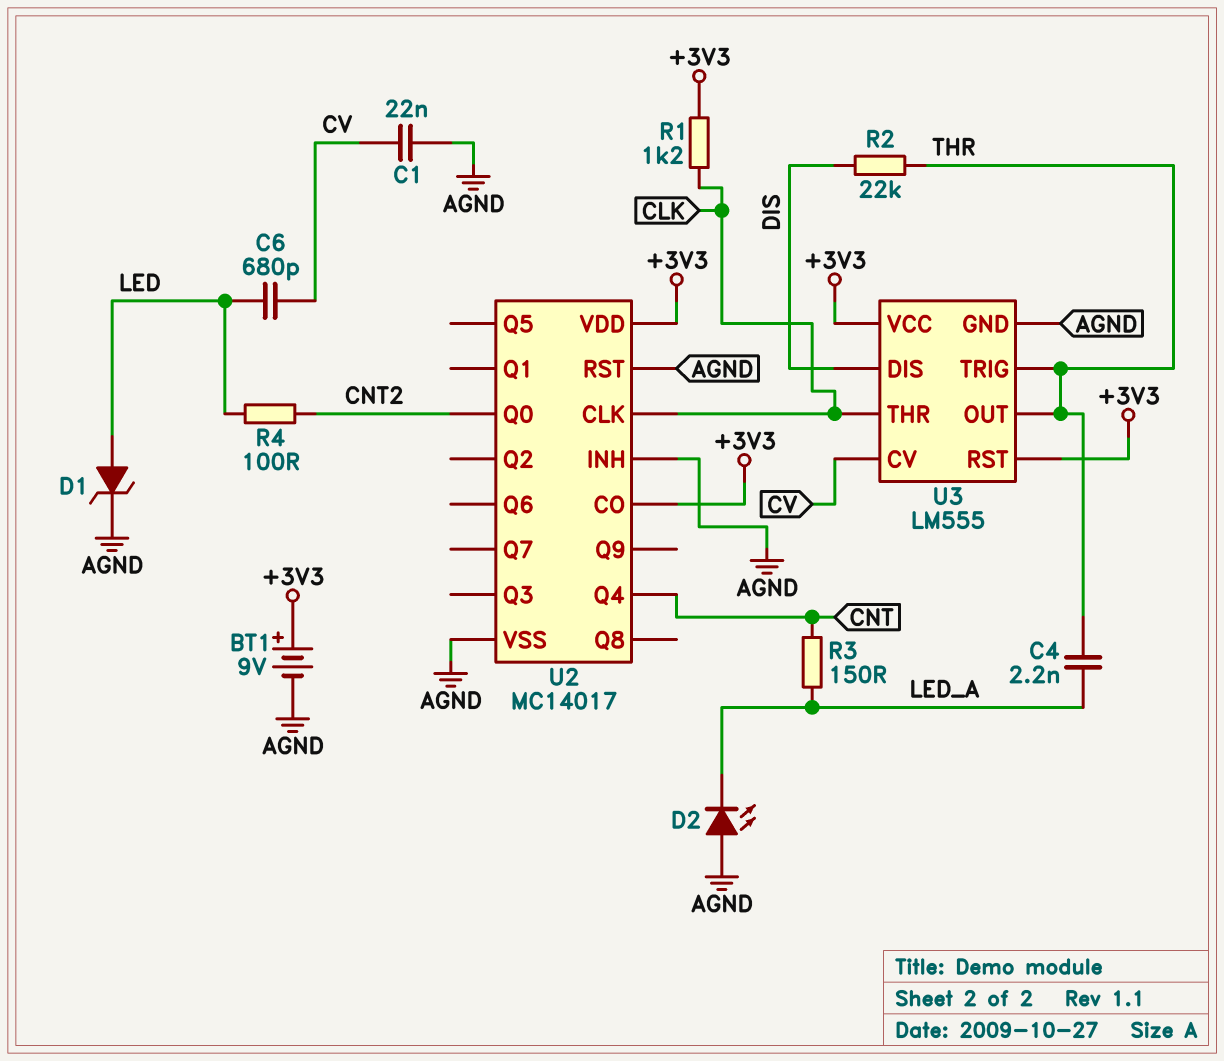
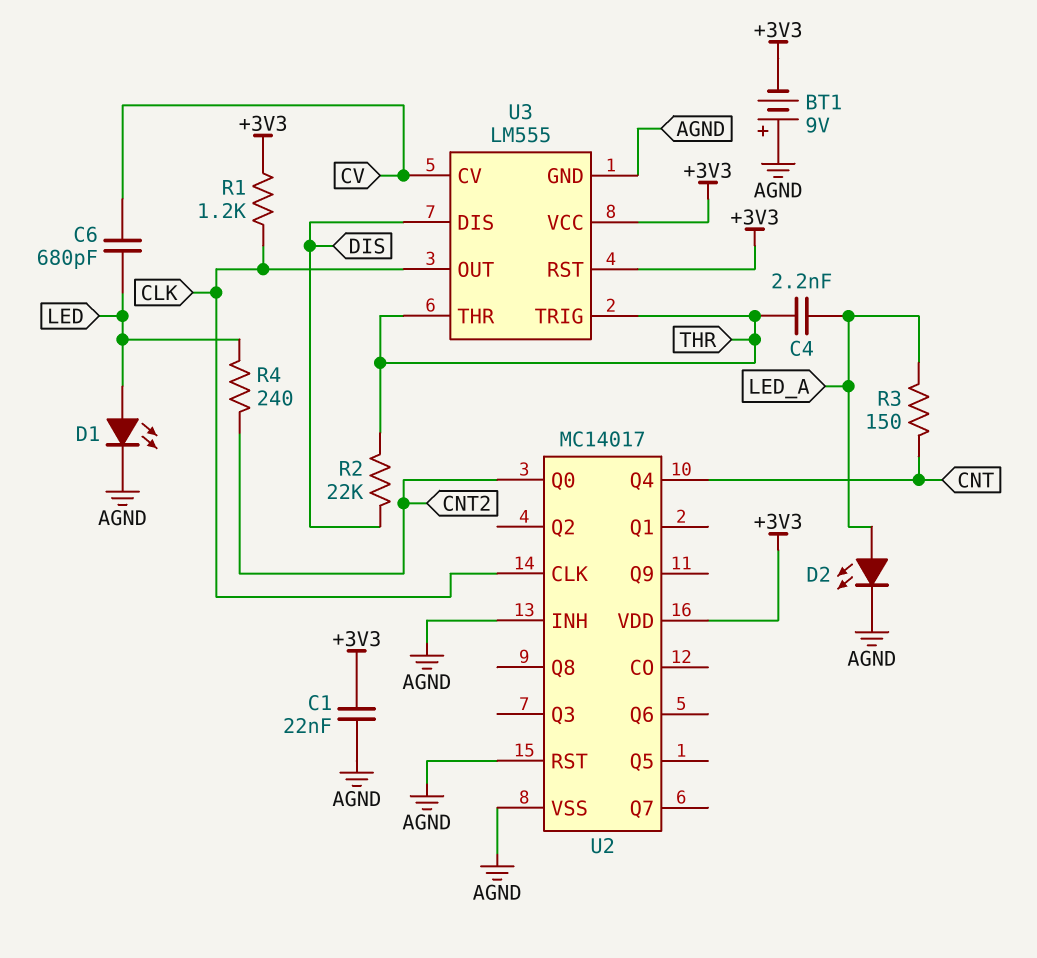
BT1: 9V (plus +3V3, minus AGND) -> 9V (plus AGND, minus +3V3)
C1: 22nF (AGND, CV) -> 22nF (+3V3, AGND)
D1: zener (A LED, K AGND) -> LED (A LED, K AGND)
D2: LED (A AGND, K LED_A) -> LED (A LED_A, K AGND)
R4: 100 (CNT2, LED) -> 240 (CNT2, LED)
U2 pin CO: +3V3 -> none
U3 pin OUT: THR -> CLK
U3 pin THR: CLK -> THR

